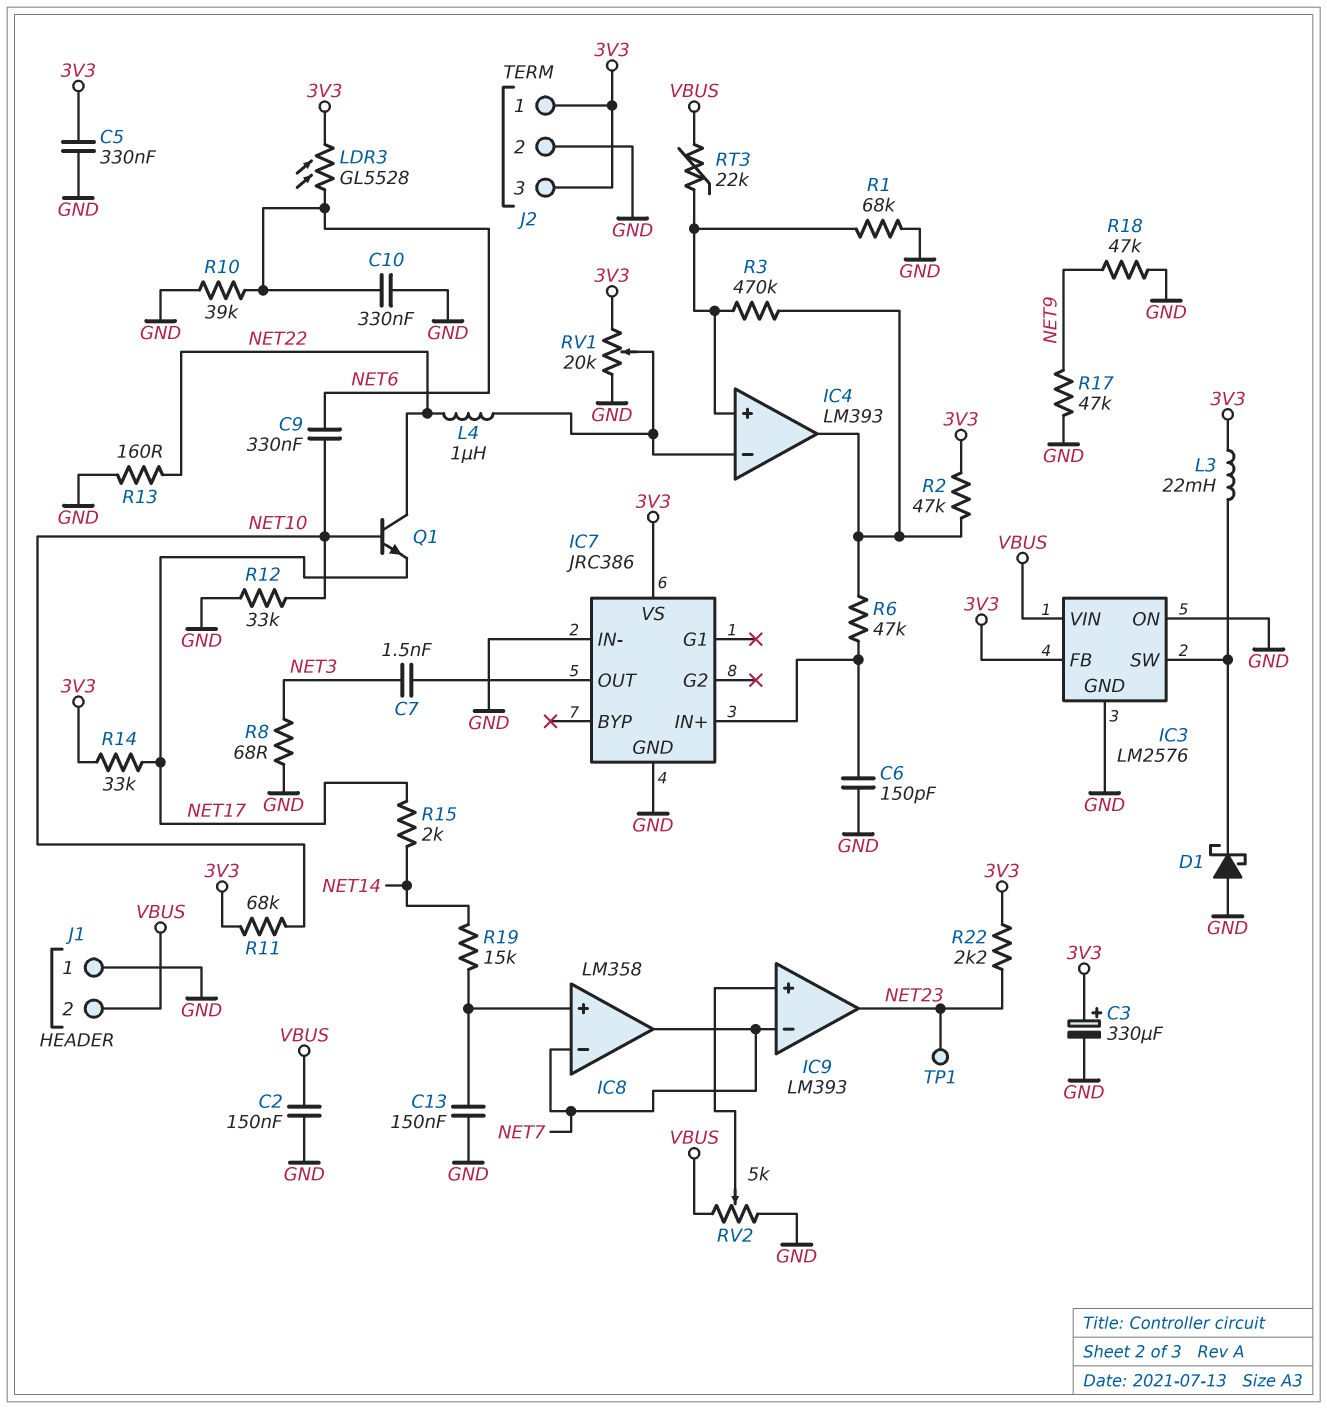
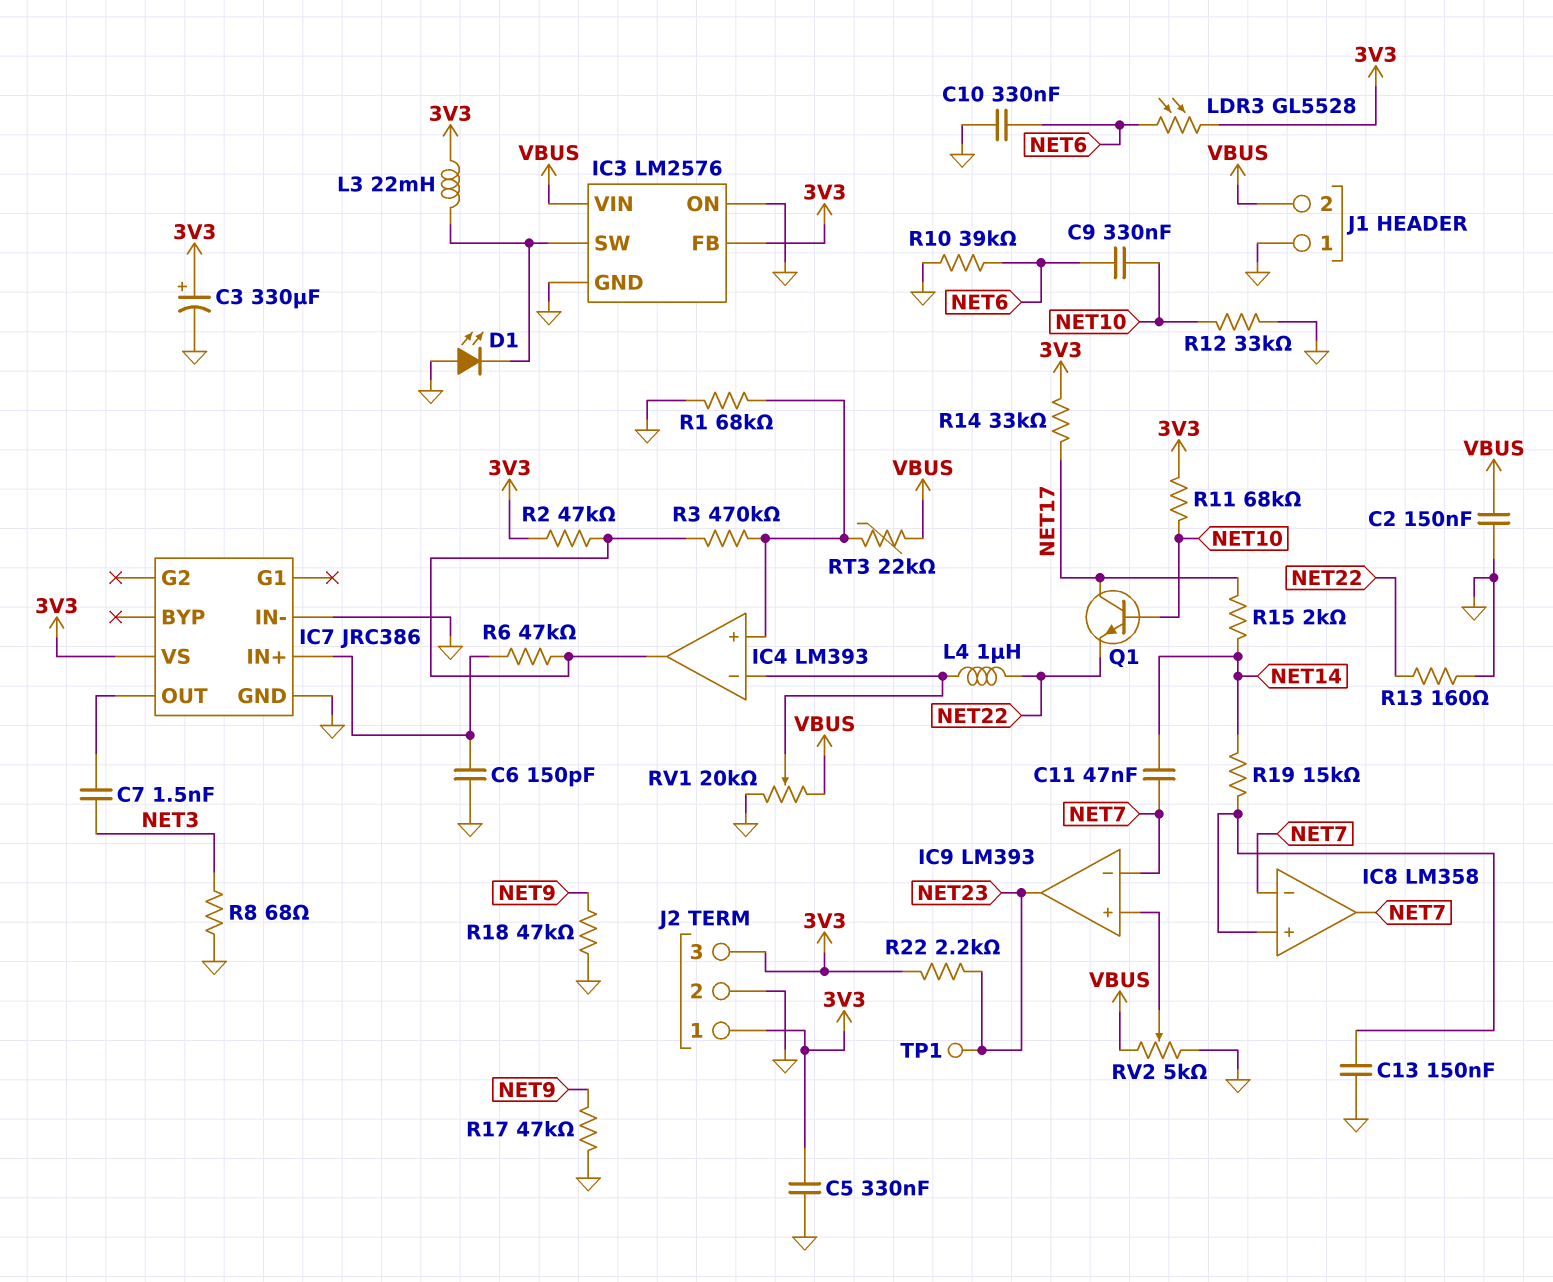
C11: none -> 47nF (NET7, NET14)
D1: schottky (A GND, K IC3/SW) -> LED (A GND, K IC3/SW)
Q1: NPN (B NET10, C NET22, E NET17) -> NPN (B NET10, C NET17, E NET22)
RV1: 20k (3V3, GND, wiper IC4/in-) -> 20k (GND, VBUS, wiper IC4/in-)

